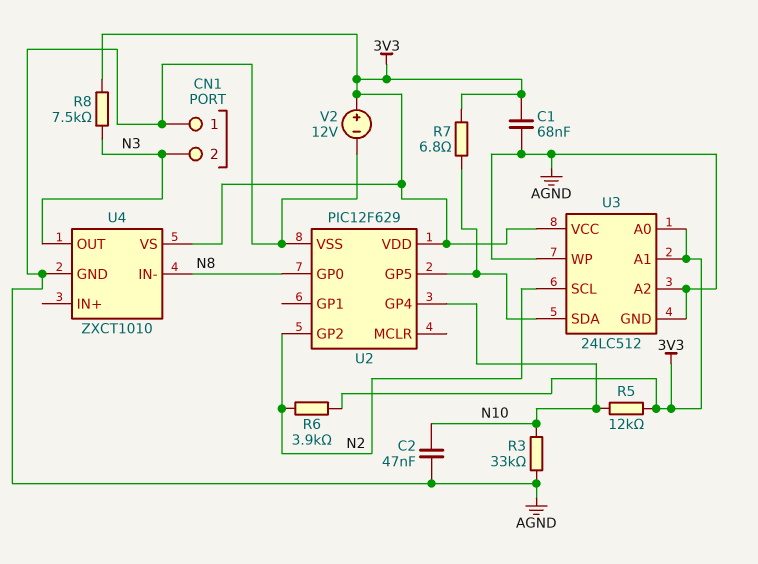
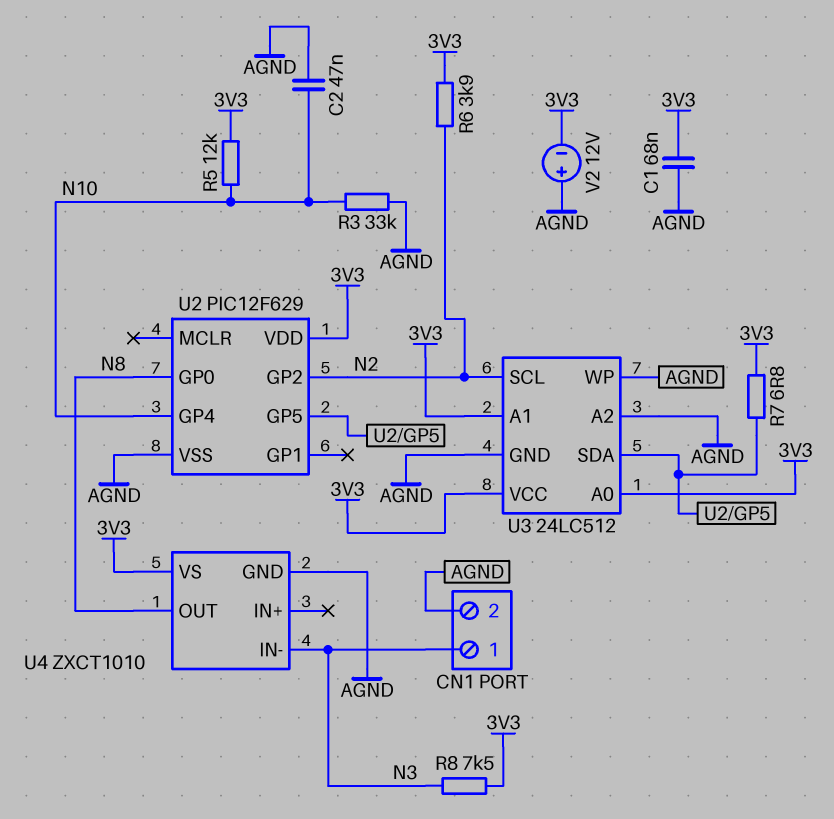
CN1 pin 1: AGND -> N3
CN1 pin 2: N3 -> AGND
U4 pin IN-: N8 -> N3
U4 pin OUT: N3 -> N8
V2: 12V (plus 3V3, minus AGND) -> 12V (plus AGND, minus 3V3)

